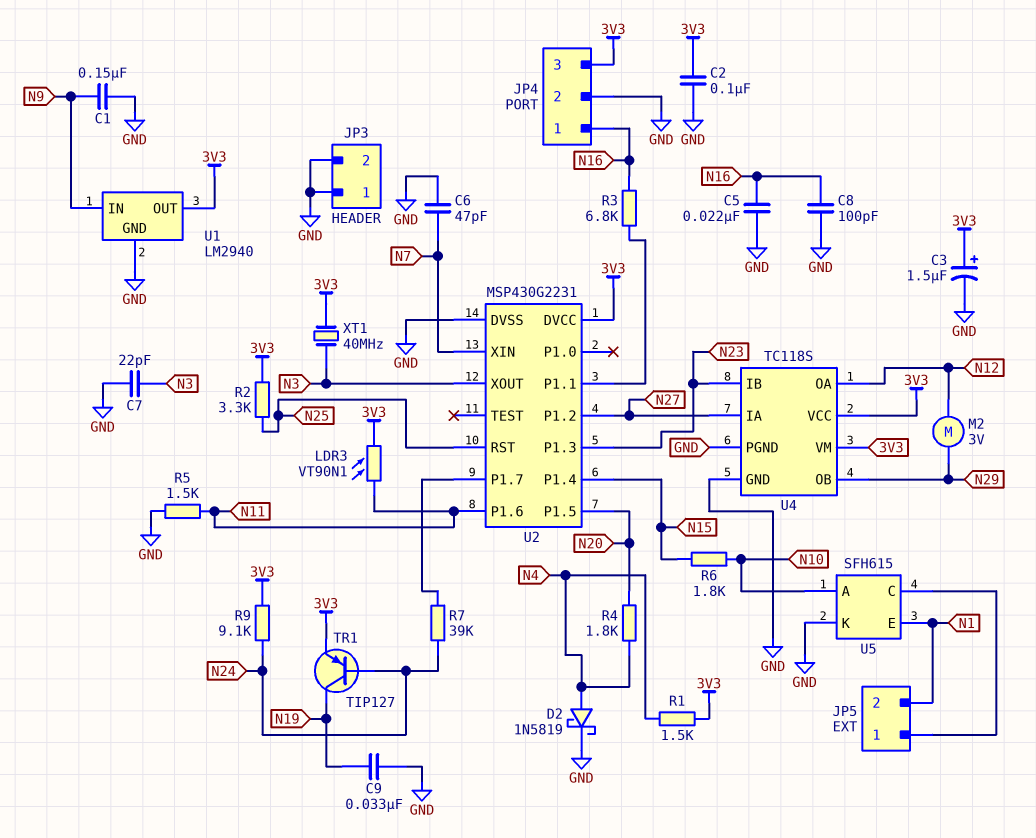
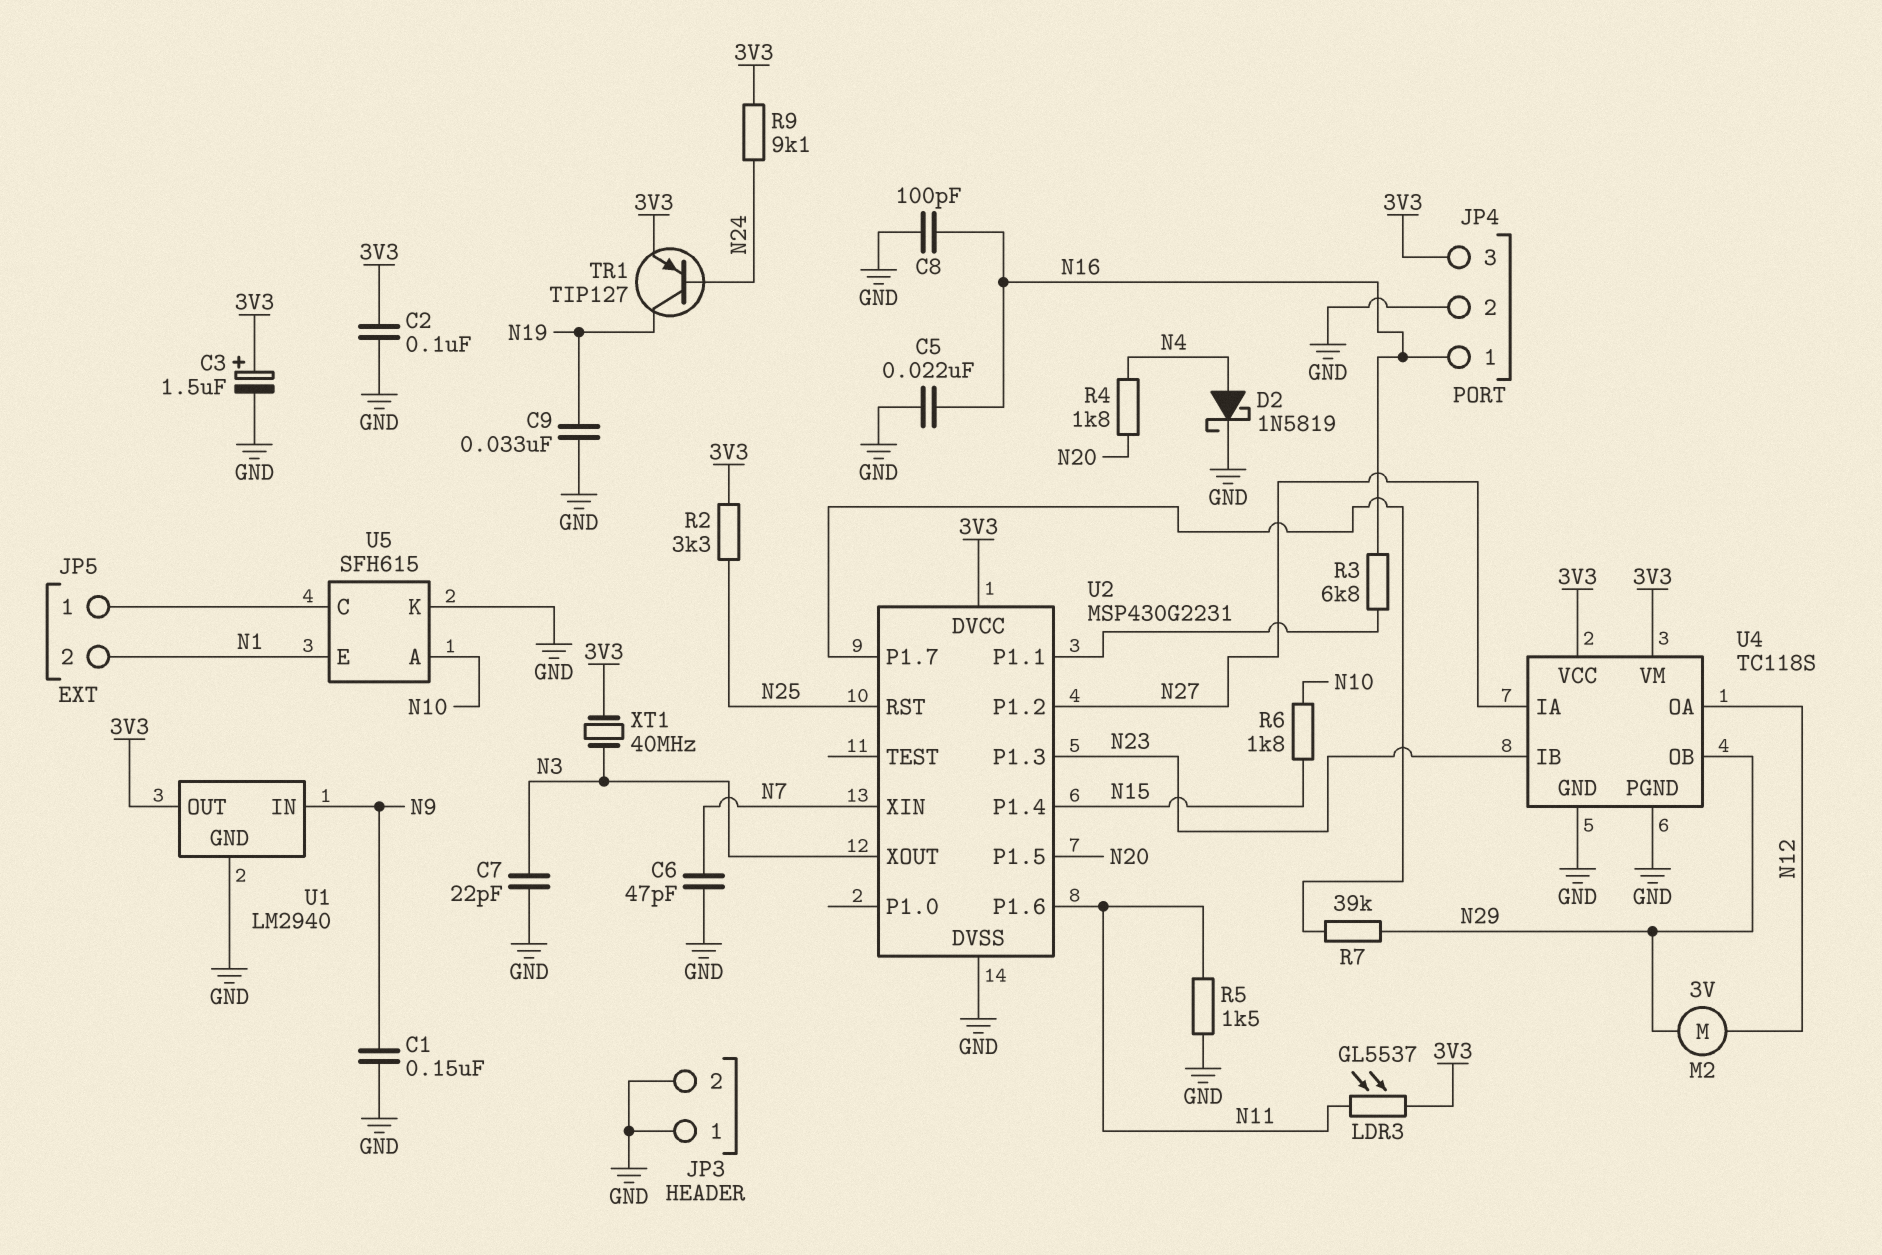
LDR3: VT90N1 (3V3, N11) -> GL5537 (3V3, N11)
R1: 1.5k (3V3, N4) -> none
R7: 39k (N24, U2/P1.7) -> 39k (N29, U2/P1.7)

